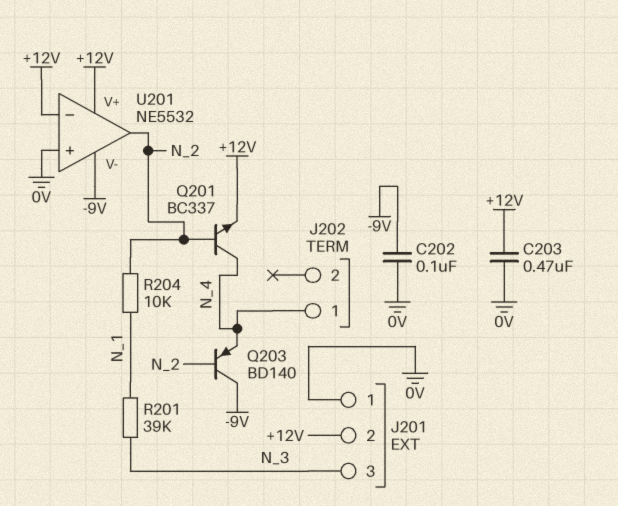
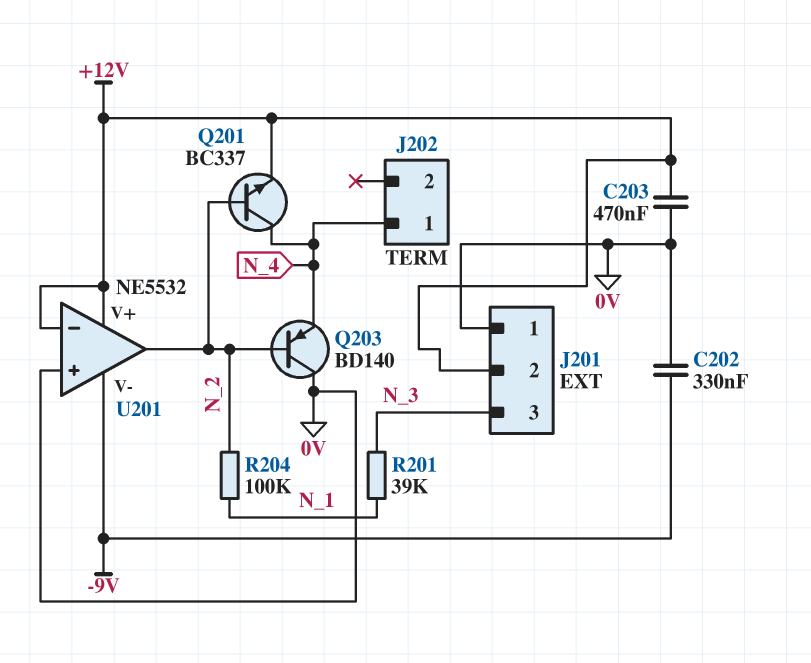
C202: 100nF (-9V, 0V) -> 330nF (-9V, 0V)
Q203: PNP BD140 (B N_2, C -9V, E N_4) -> PNP BD140 (B N_2, C 0V, E N_4)
R204: 10k (N_1, N_2) -> 100k (N_1, N_2)

